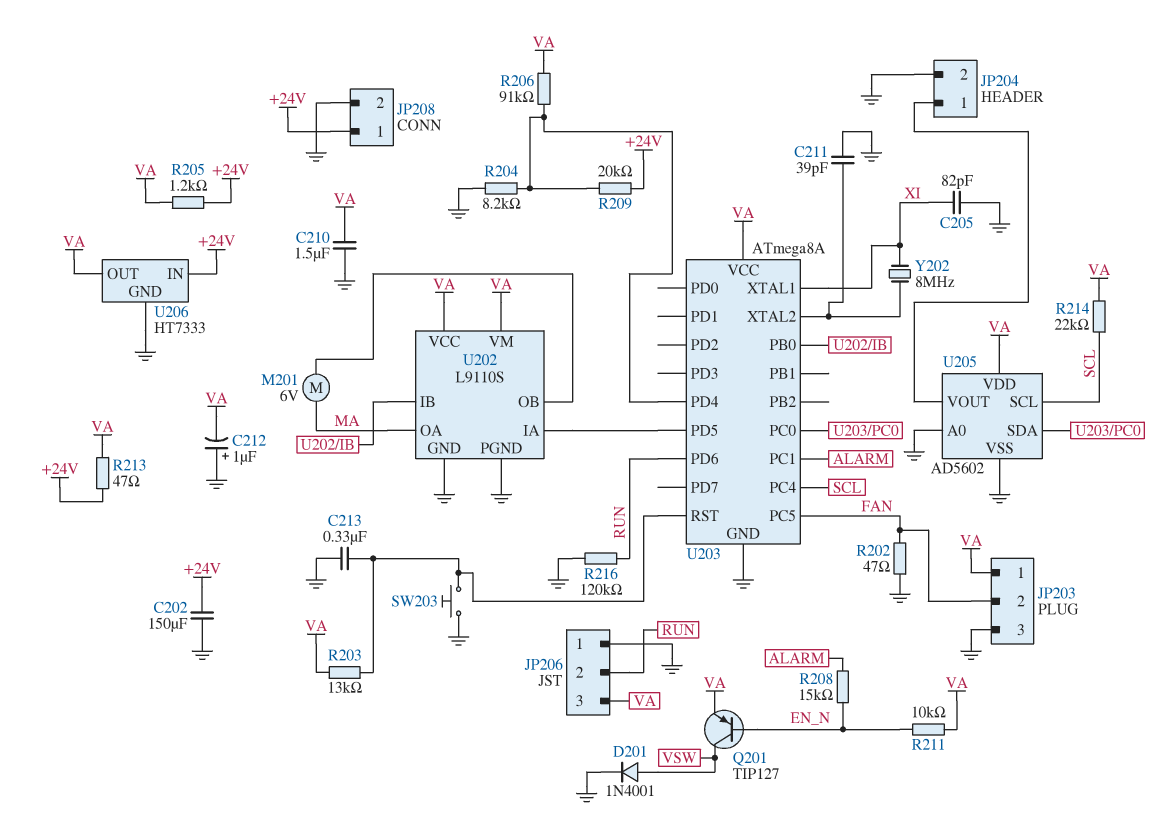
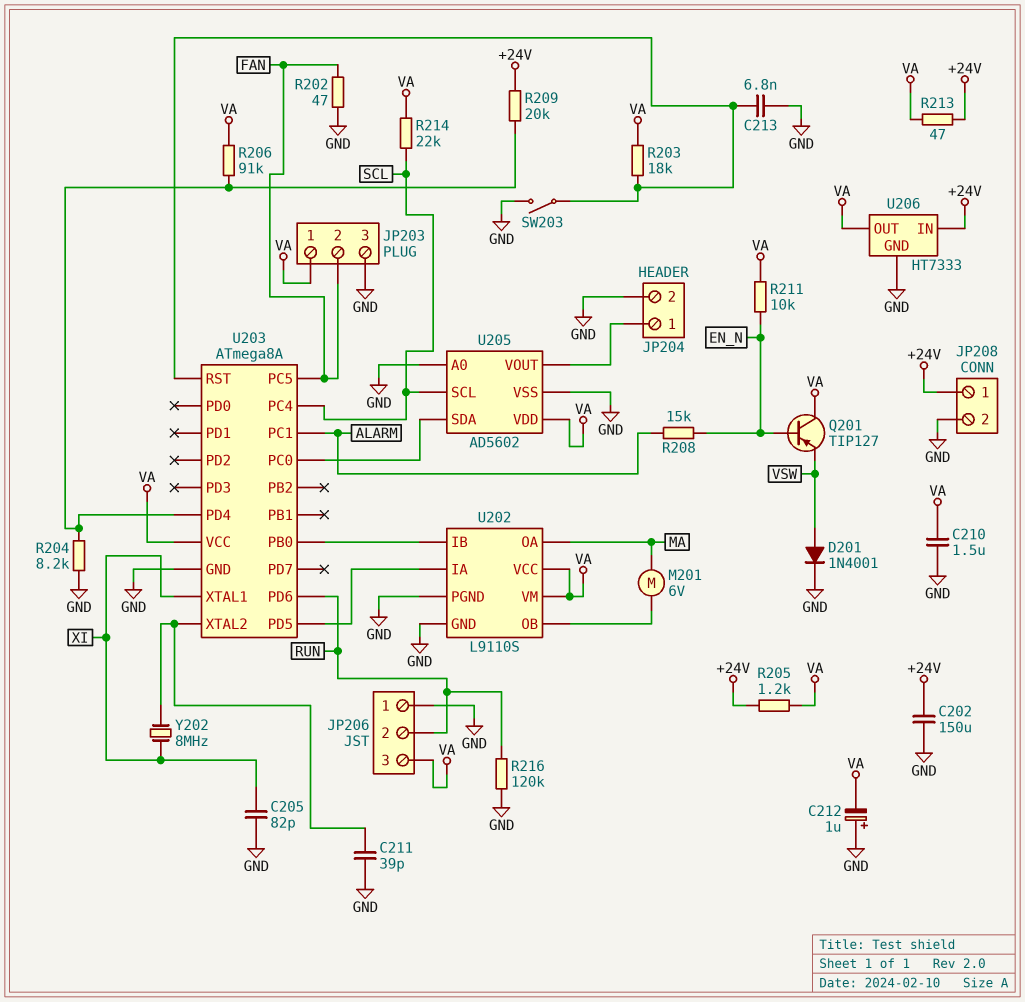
C213: 330nF (GND, U203/RST) -> 6.8nF (GND, U203/RST)
Q201: PNP TIP127 (B EN_N, C VSW, E VA) -> PNP TIP127 (B EN_N, C VA, E VSW)
R203: 13k (U203/RST, VA) -> 18k (U203/RST, VA)
SW203: button (GND, U203/RST) -> switch (GND, U203/RST)

